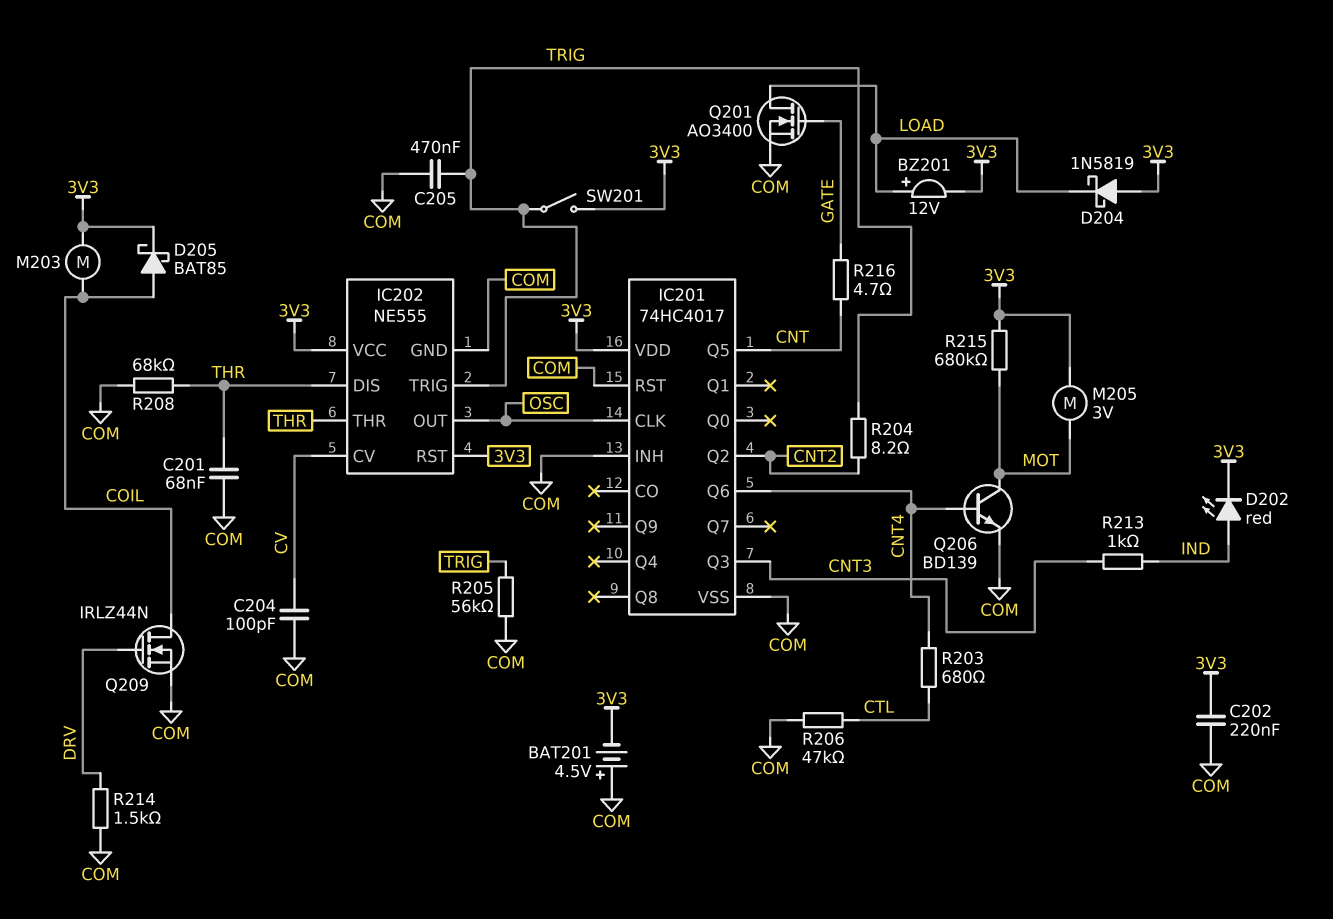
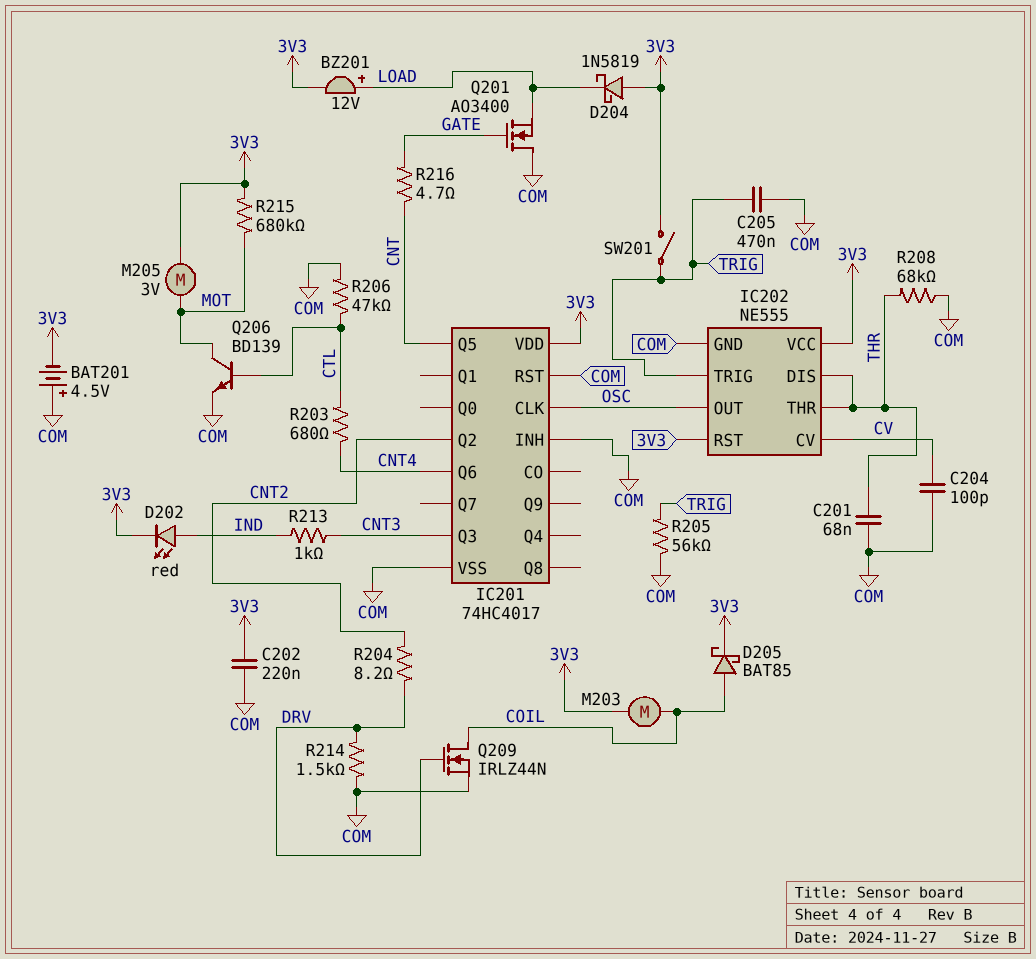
Q201: NMOS AO3400 (G GATE, D LOAD, S COM) -> NMOS AO3400 (G GATE, D COM, S LOAD)
Q206: NPN BD139 (B CNT4, C MOT, E COM) -> NPN BD139 (B CTL, C MOT, E COM)
R204: 8.2 (CNT2, TRIG) -> 8.2 (CNT2, DRV)

